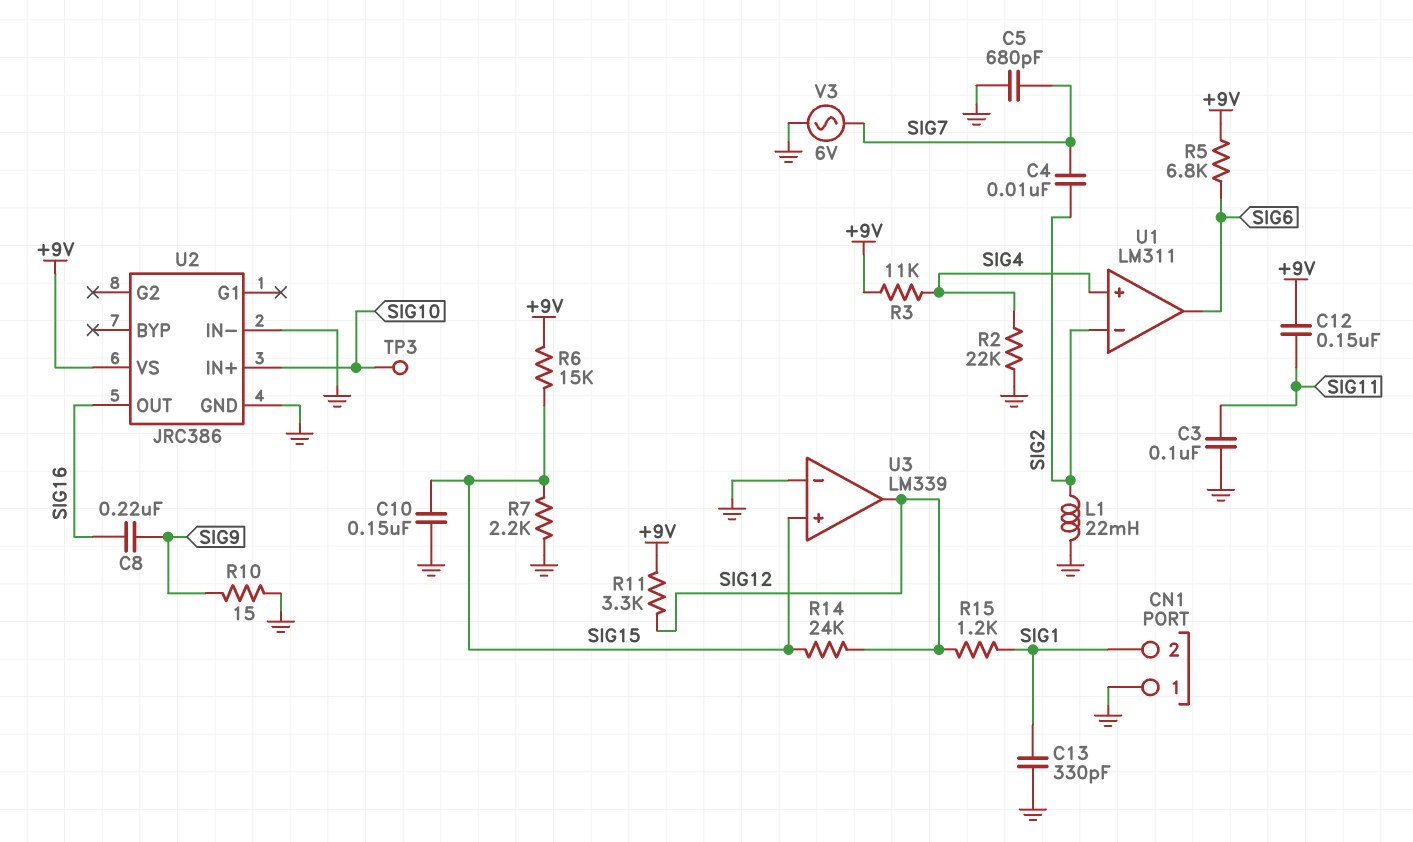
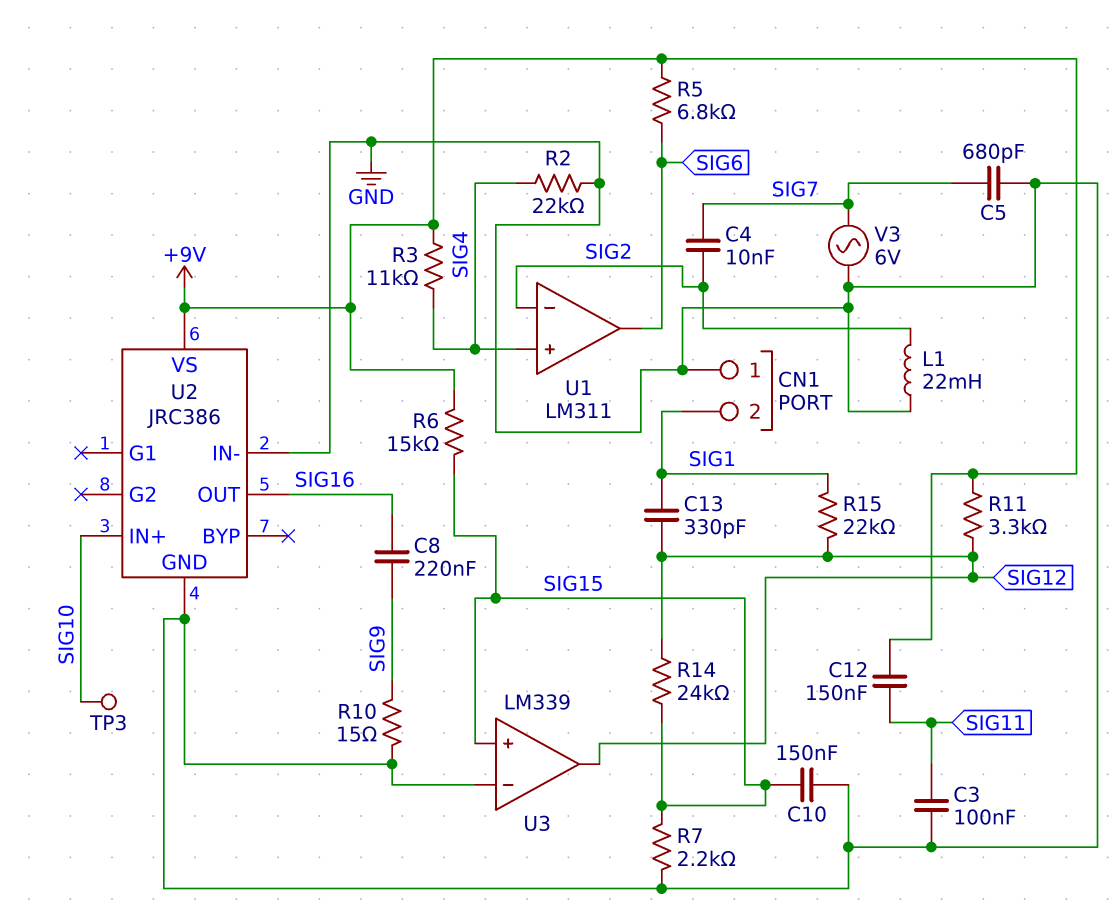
C13: 330pF (GND, SIG1) -> 330pF (SIG1, SIG12)
R15: 1.2k (SIG1, SIG12) -> 22k (SIG1, SIG12)

